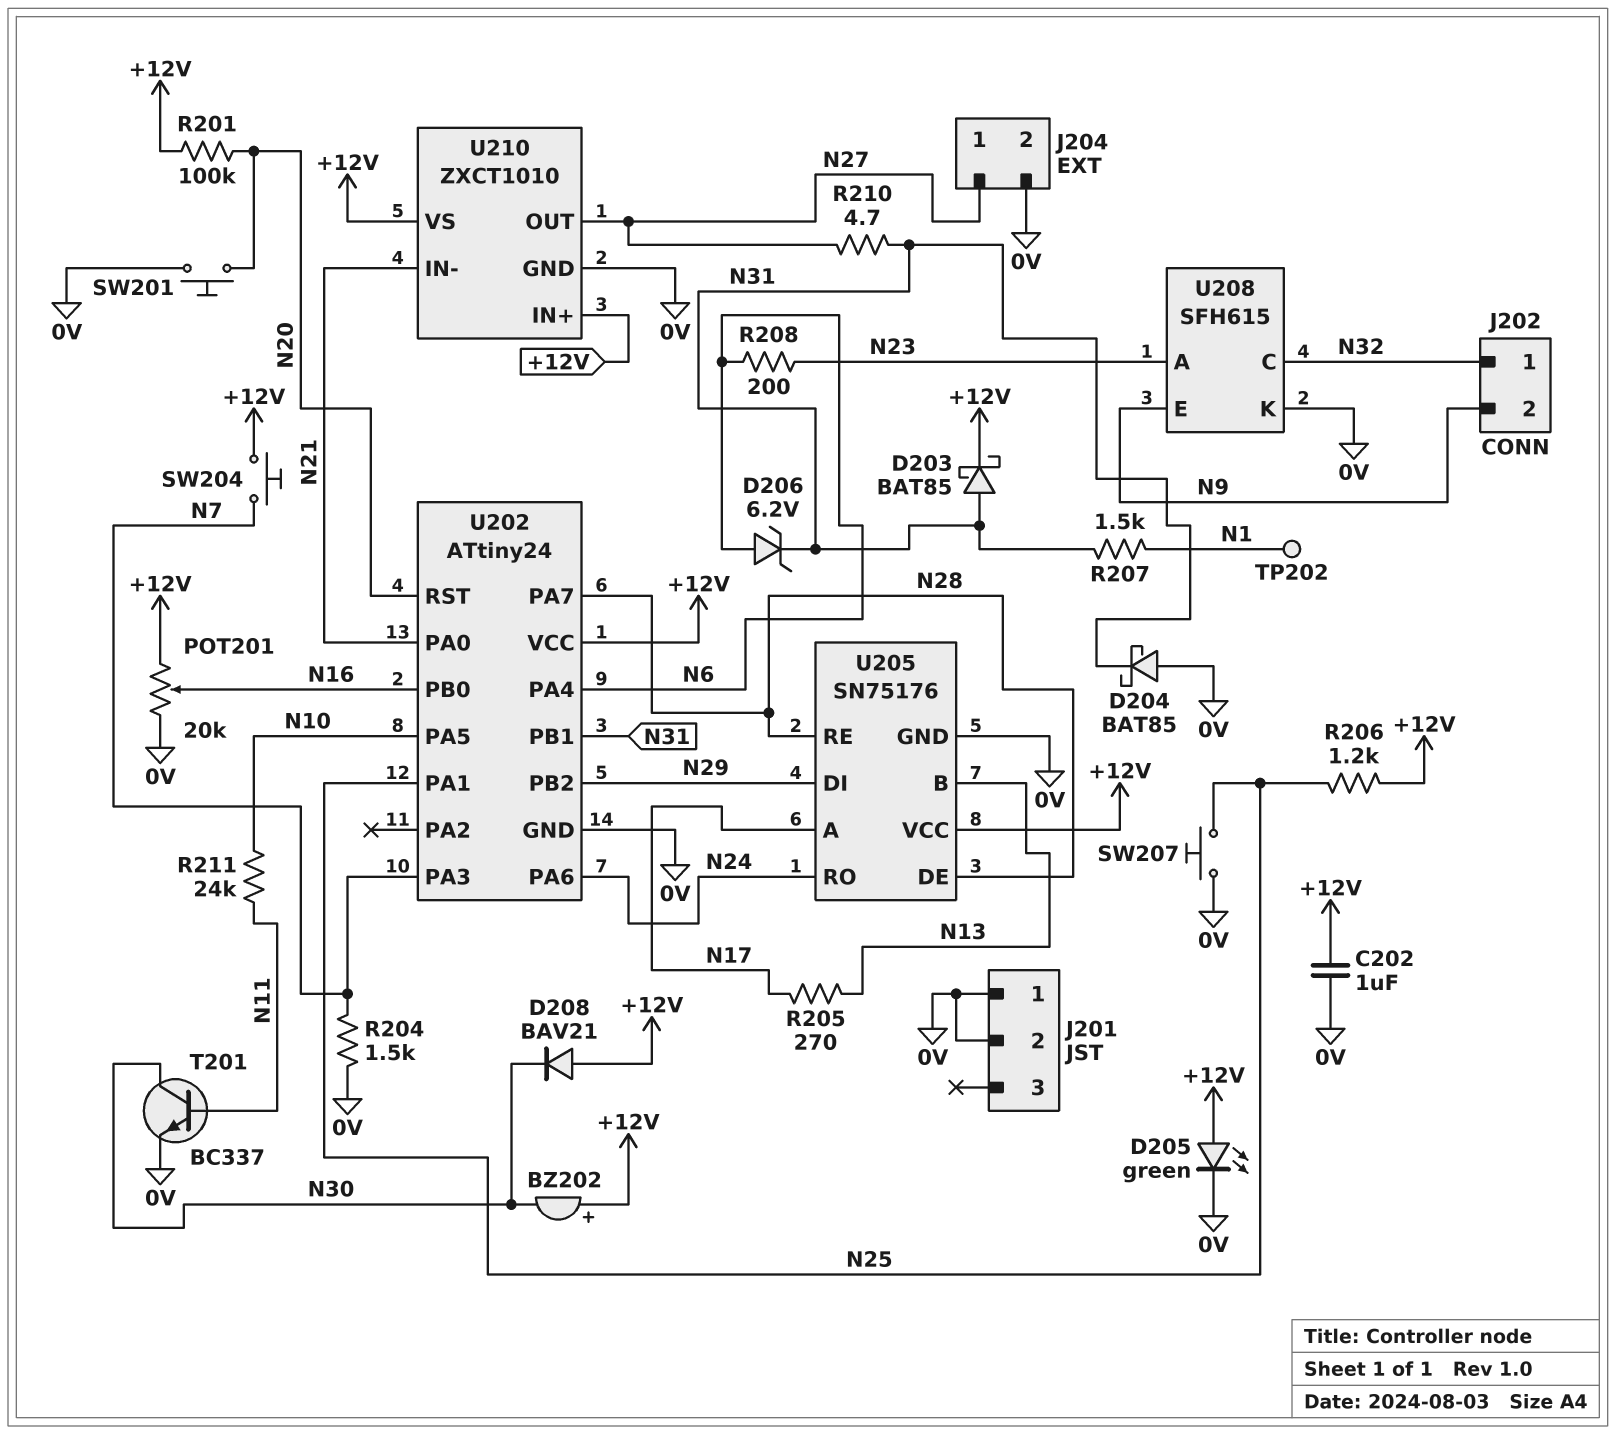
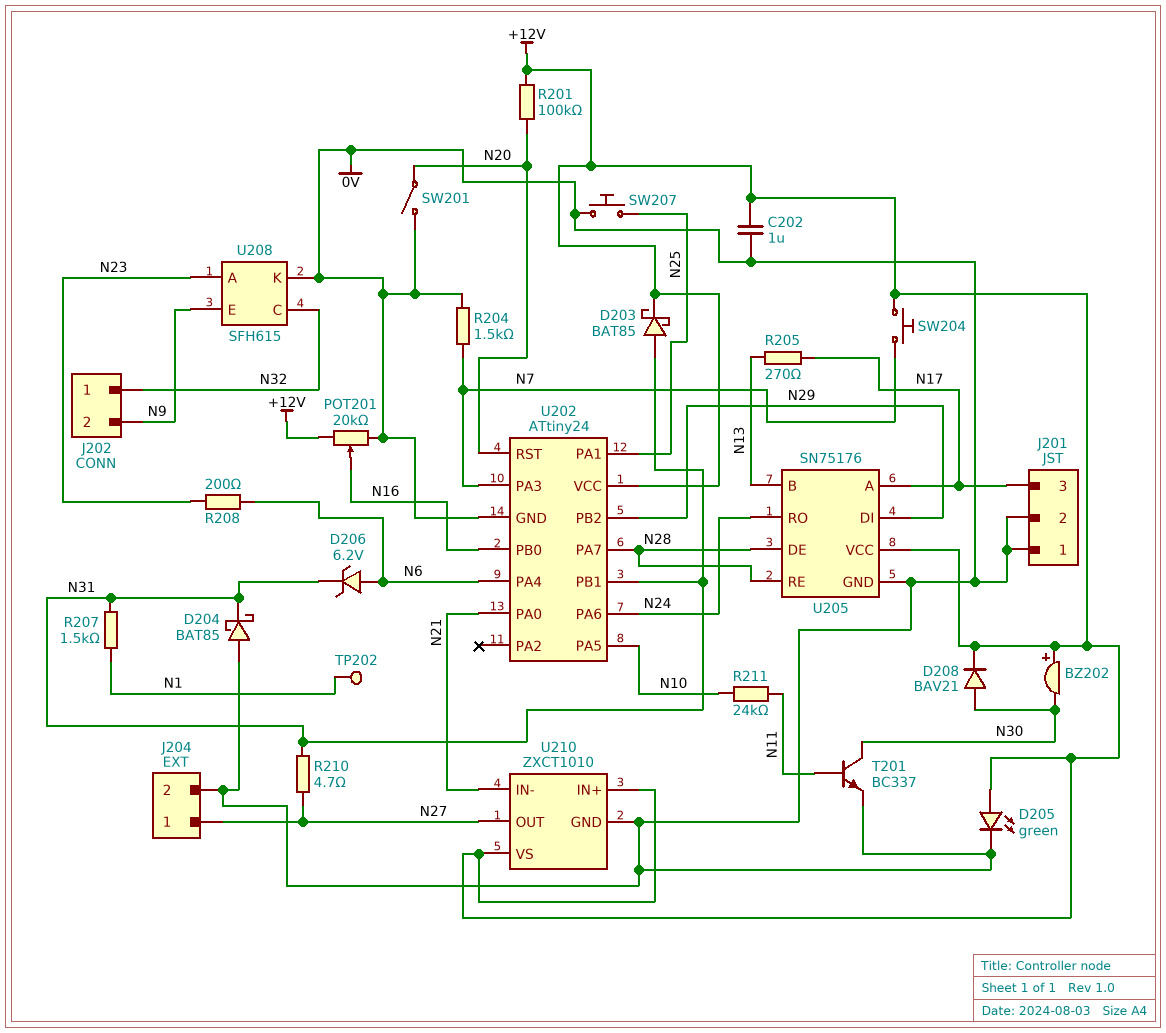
D208: diode BAV21 (A +12V, K N30) -> diode BAV21 (A N30, K +12V)
J201 pin 3: none -> N17
R206: 1.2k (+12V, N25) -> none
SW201: button (0V, N20) -> switch (0V, N20)

